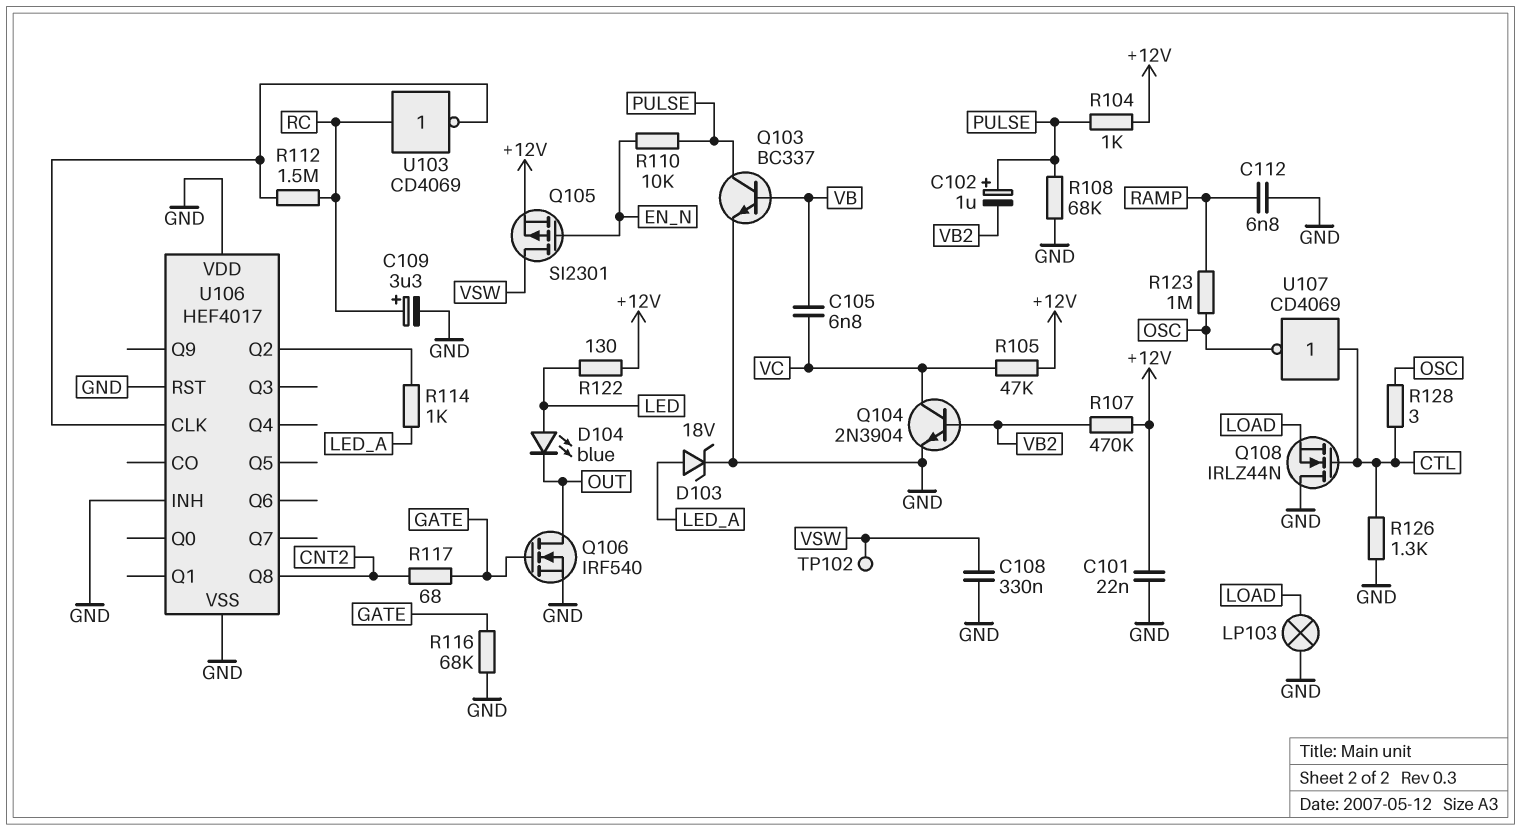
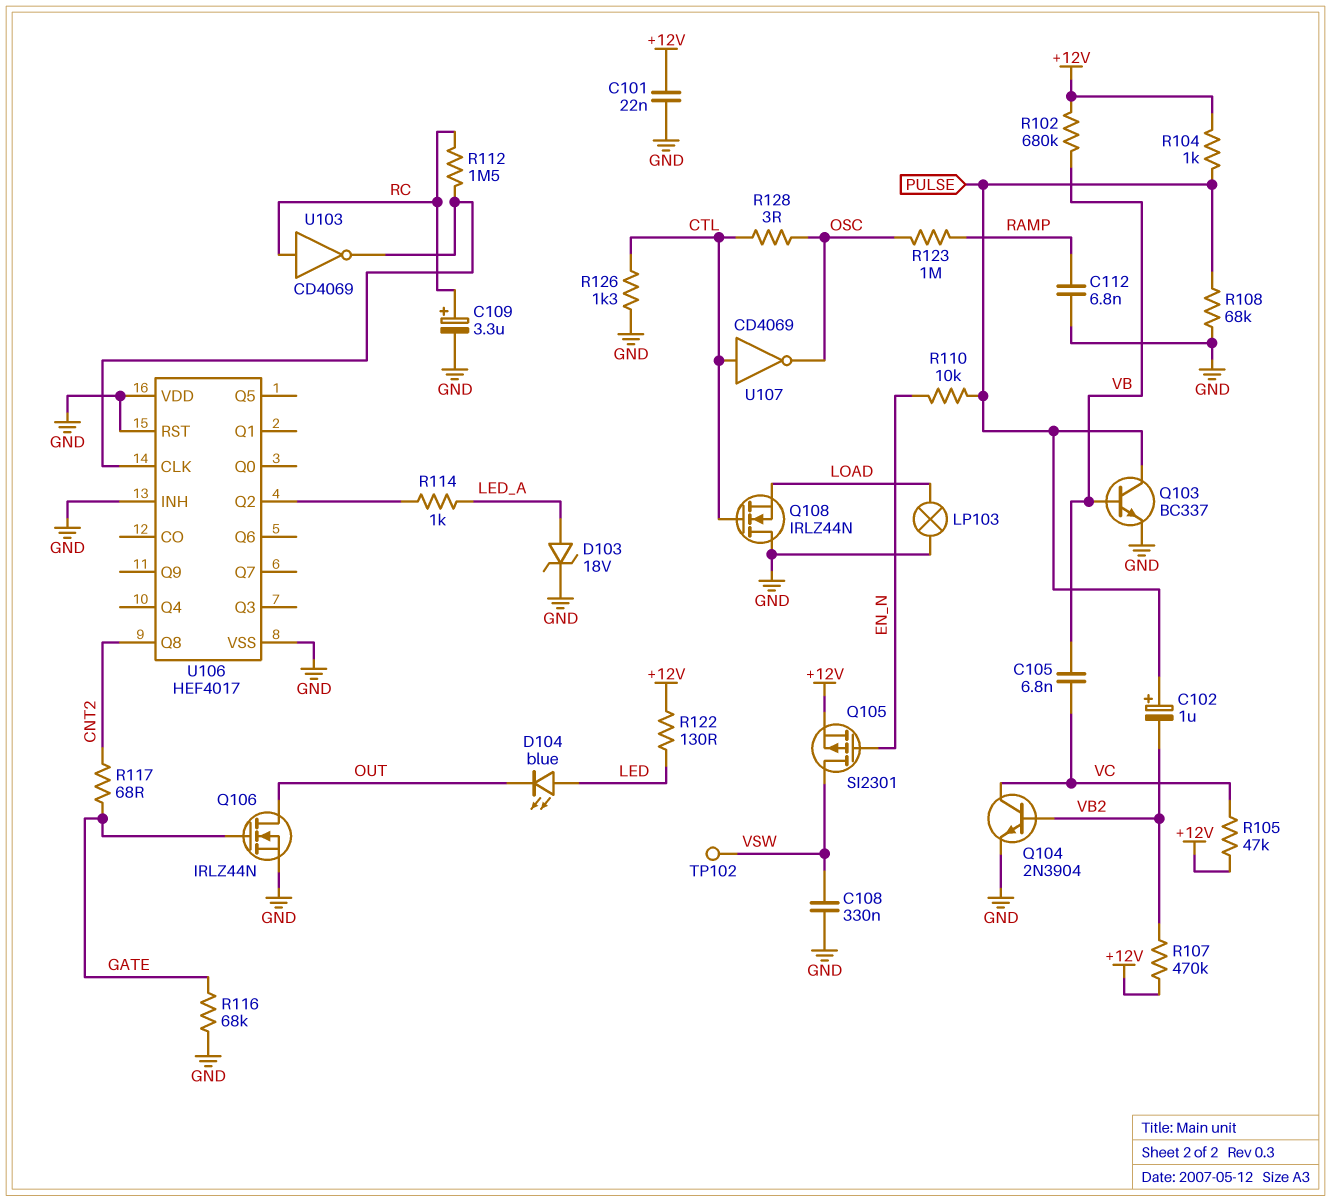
Q106: NMOS IRF540 (G GATE, D OUT, S GND) -> NMOS IRLZ44N (G GATE, D OUT, S GND)
R102: none -> 680k (+12V, VB)

